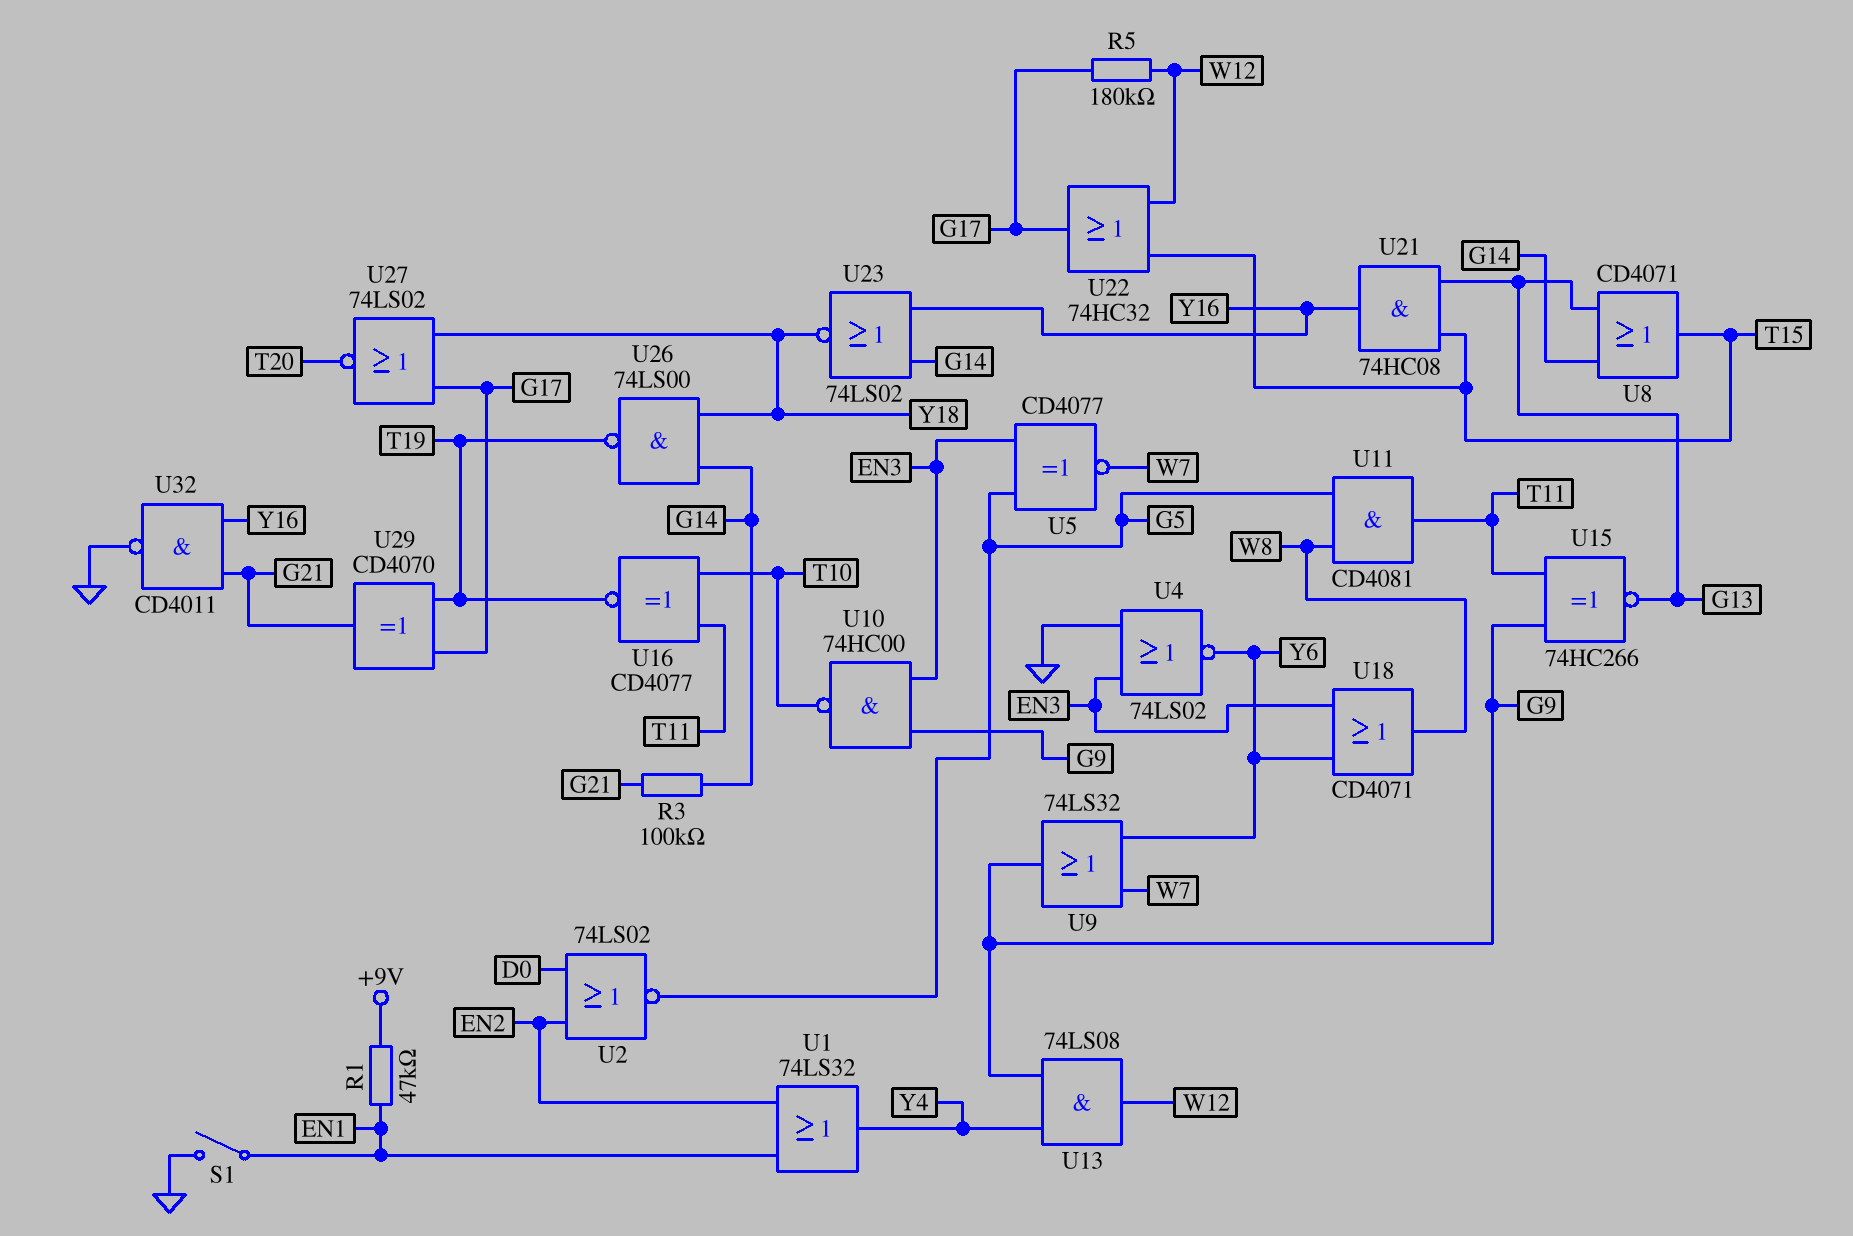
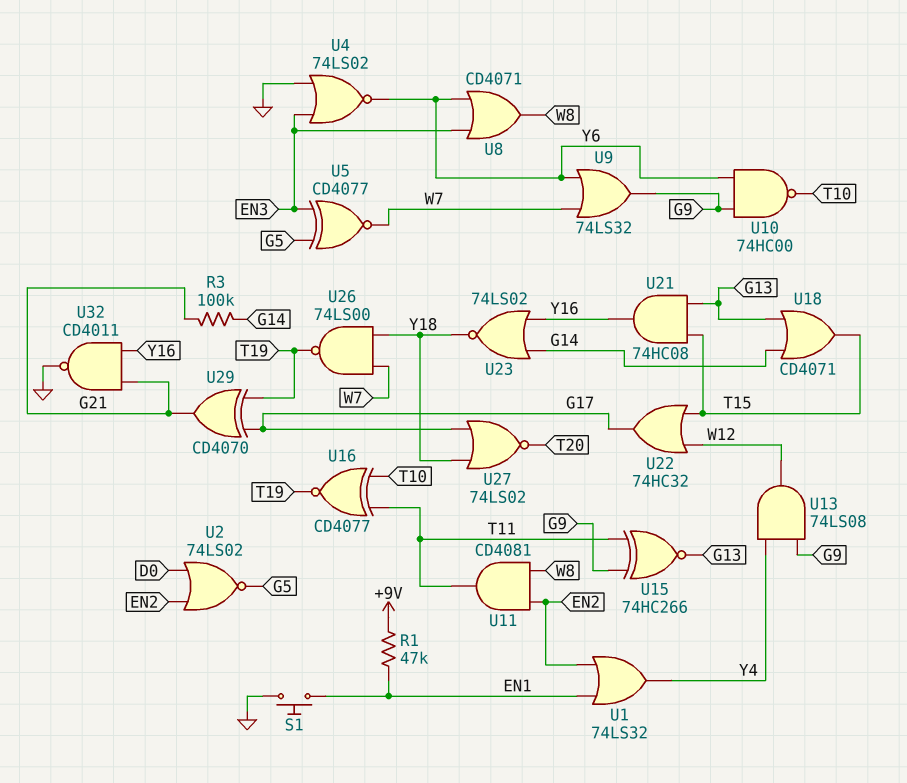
R5: 180k (G17, W12) -> none
S1: switch (EN1, GND) -> button (EN1, GND)
U8: OR CD4071 (in G13, in G14, out T15) -> OR CD4071 (in EN3, in Y6, out W8)
U10: NAND 74HC00 (in EN3, in G9, out T10) -> NAND 74HC00 (in G9, in Y6, out T10)
U11: AND CD4081 (in G5, in W8, out T11) -> AND CD4081 (in EN2, in W8, out T11)
U18: OR CD4071 (in EN3, in Y6, out W8) -> OR CD4071 (in G13, in G14, out T15)
U26: NAND 74LS00 (in G14, in Y18, out T19) -> NAND 74LS00 (in W7, in Y18, out T19)

